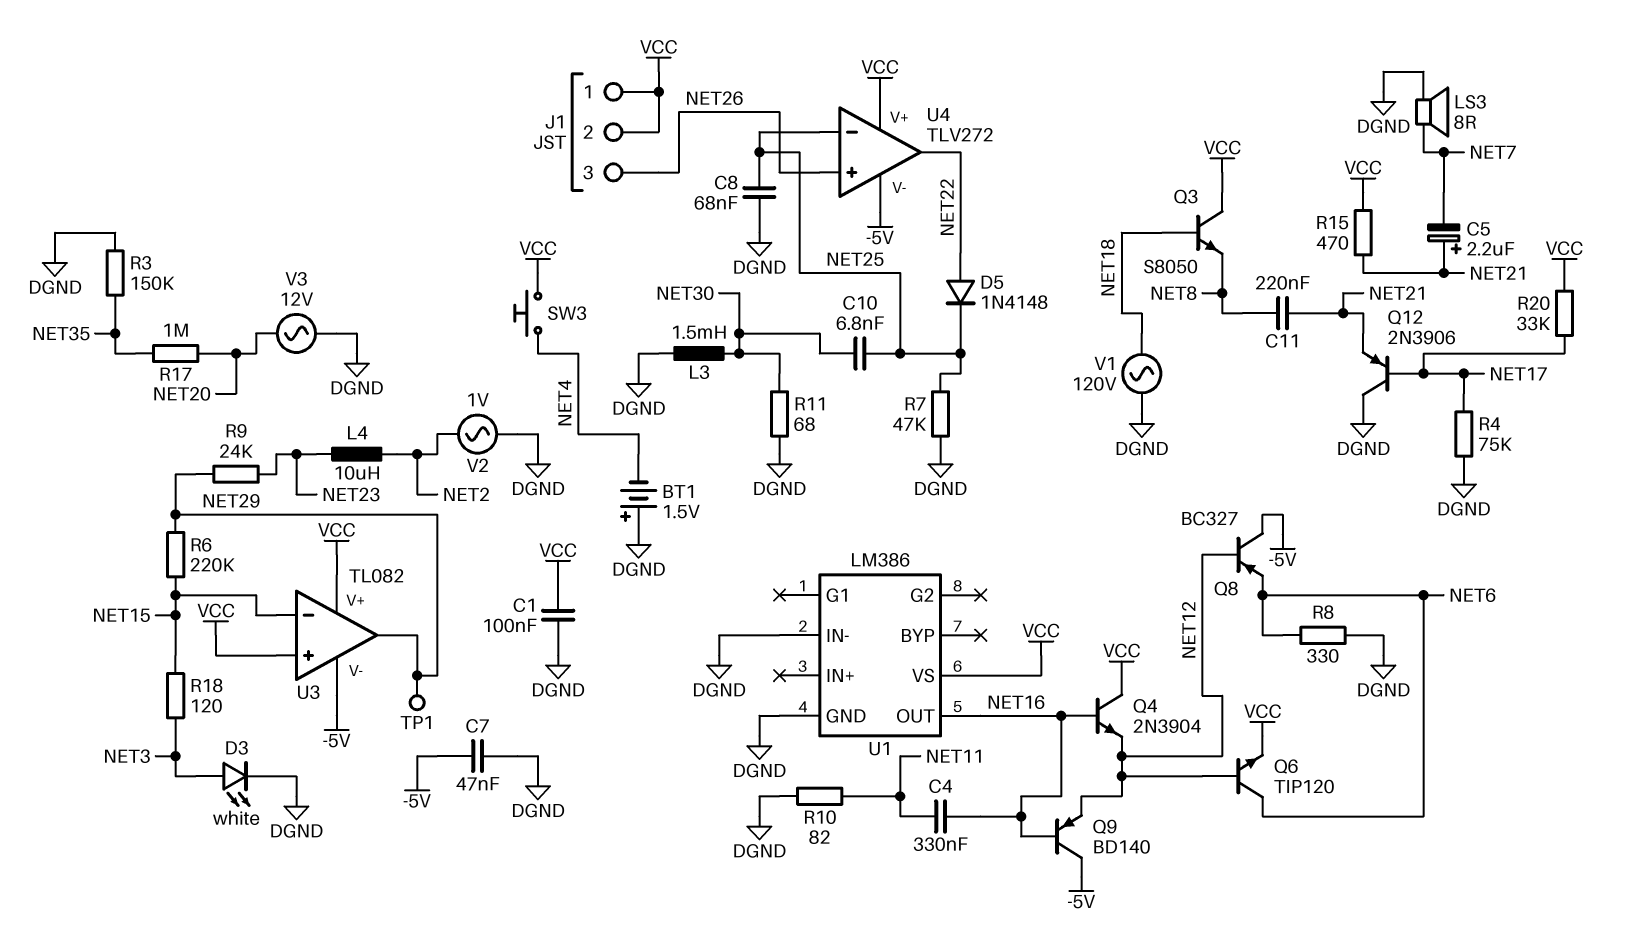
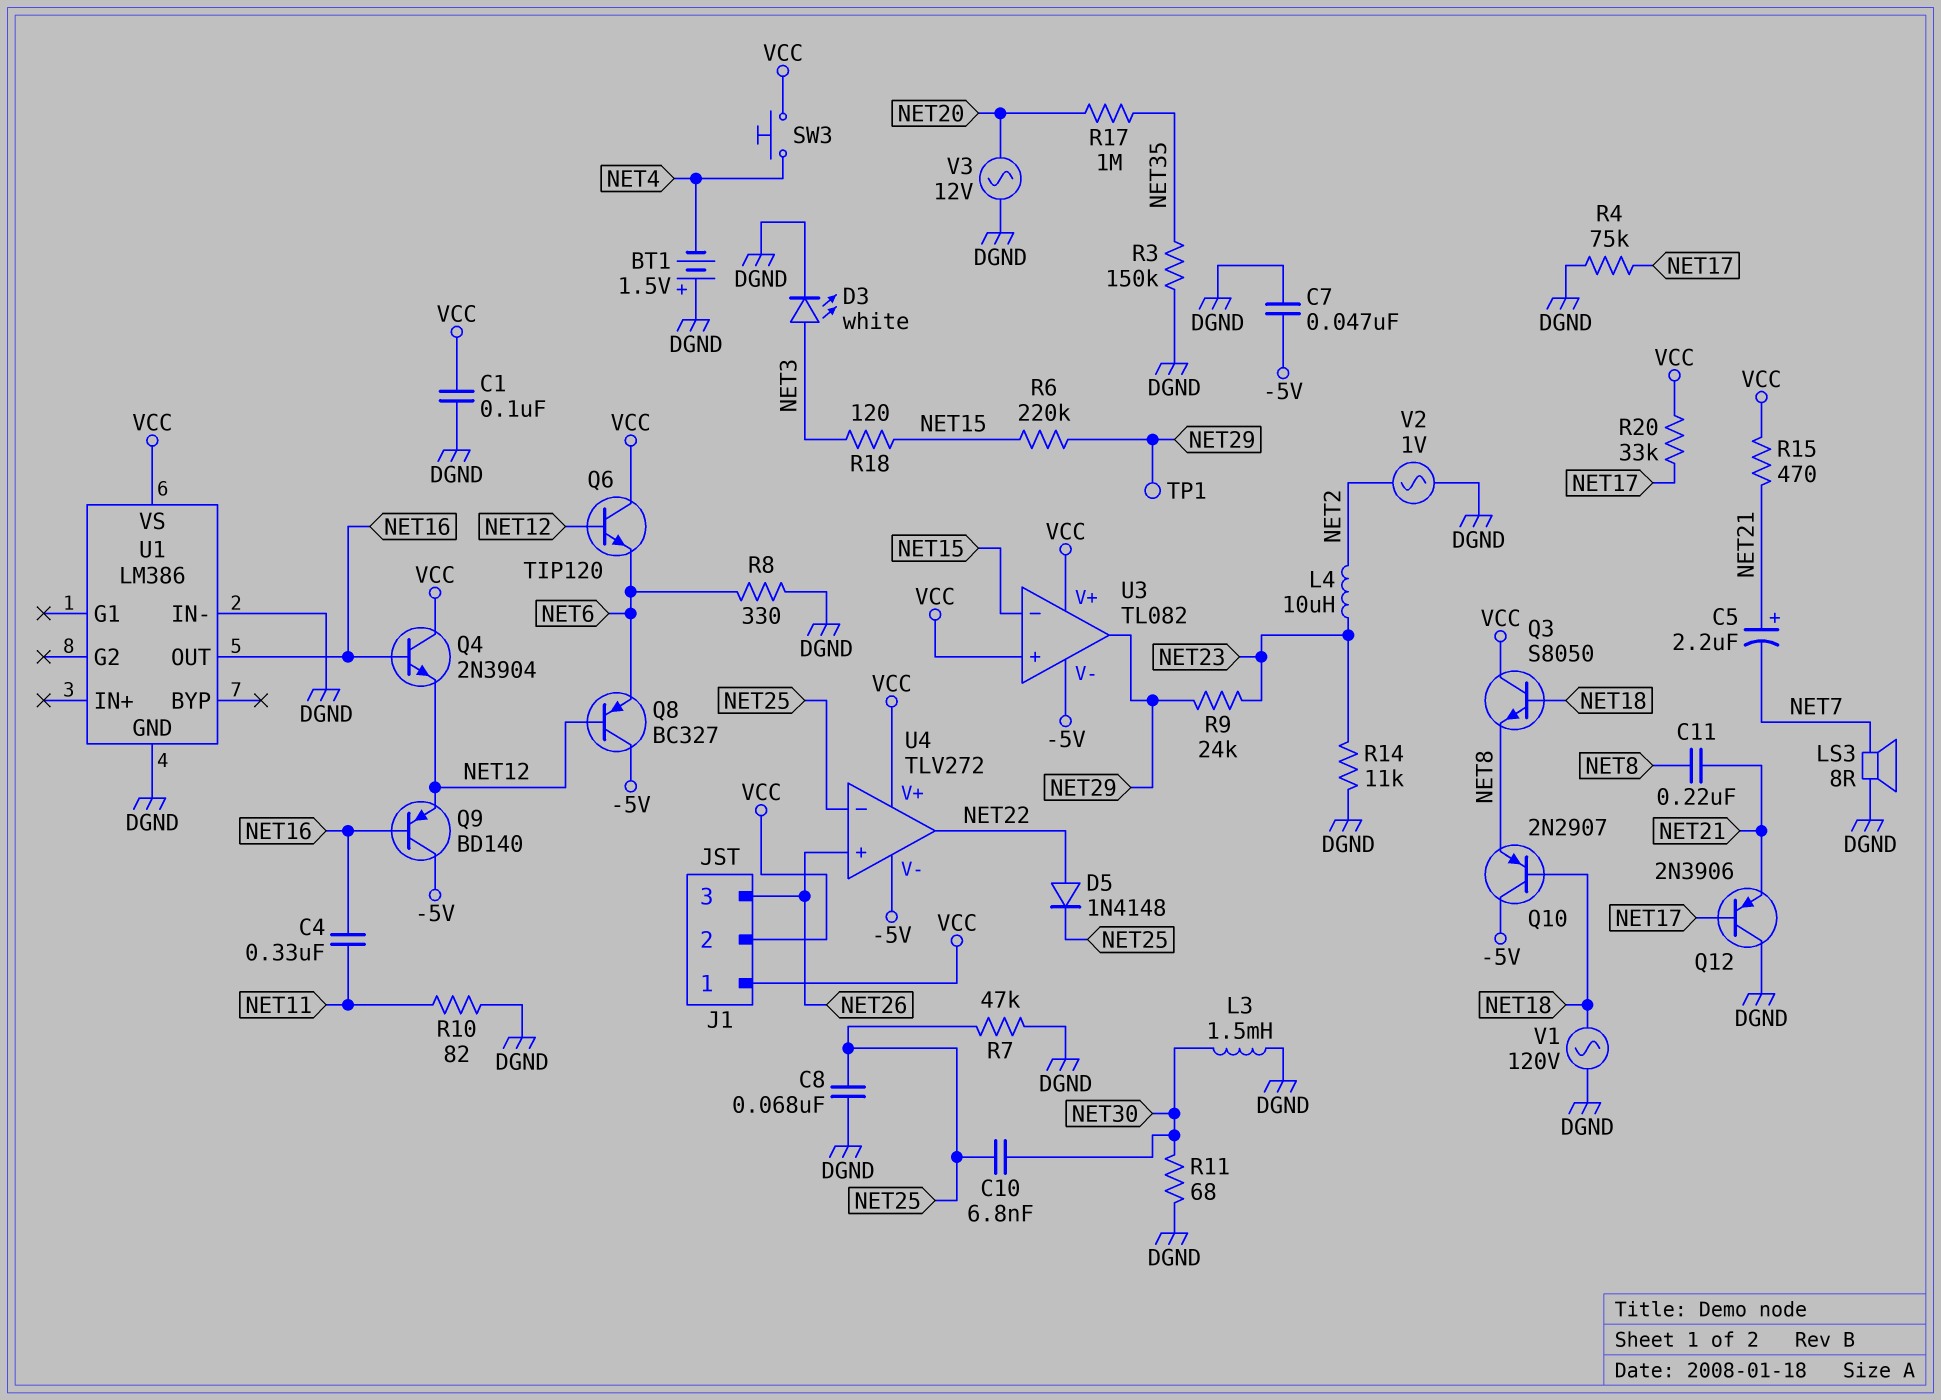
Q6: NPN TIP120 (B NET12, C NET6, E VCC) -> NPN TIP120 (B NET12, C VCC, E NET6)
Q10: none -> PNP 2N2907 (B NET18, C -5V, E NET8)
R14: none -> 11k (DGND, NET23)

